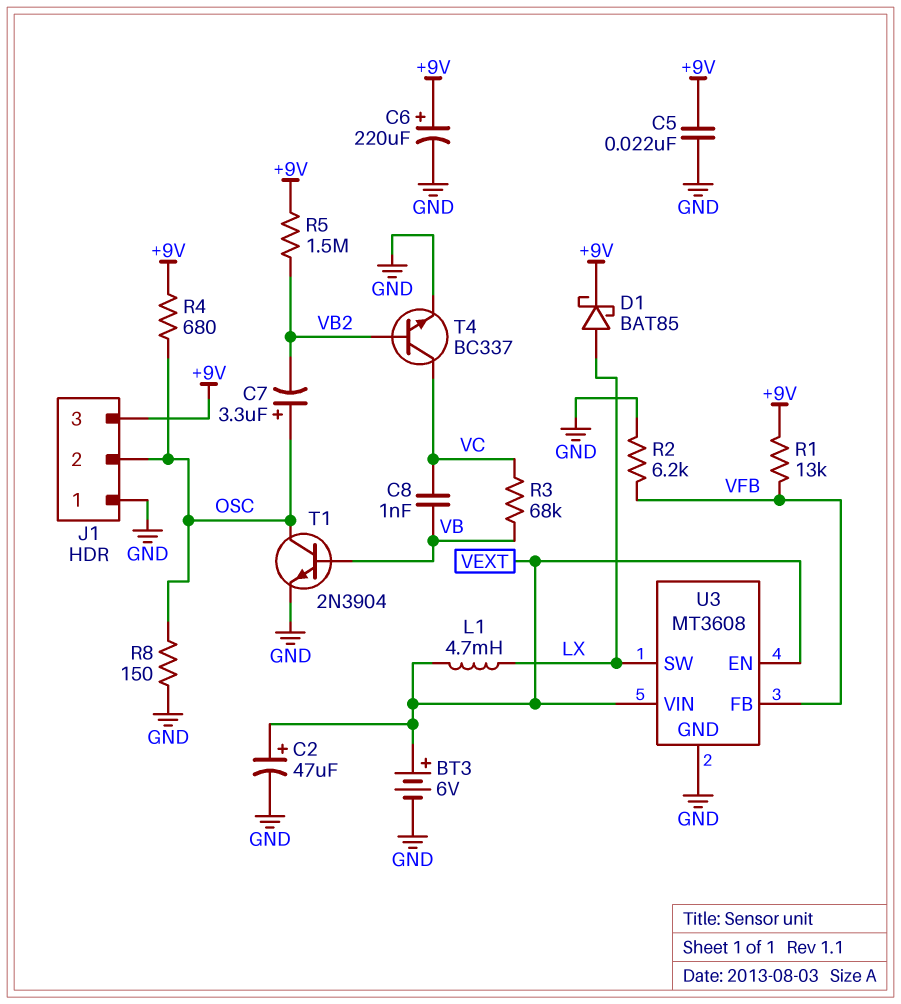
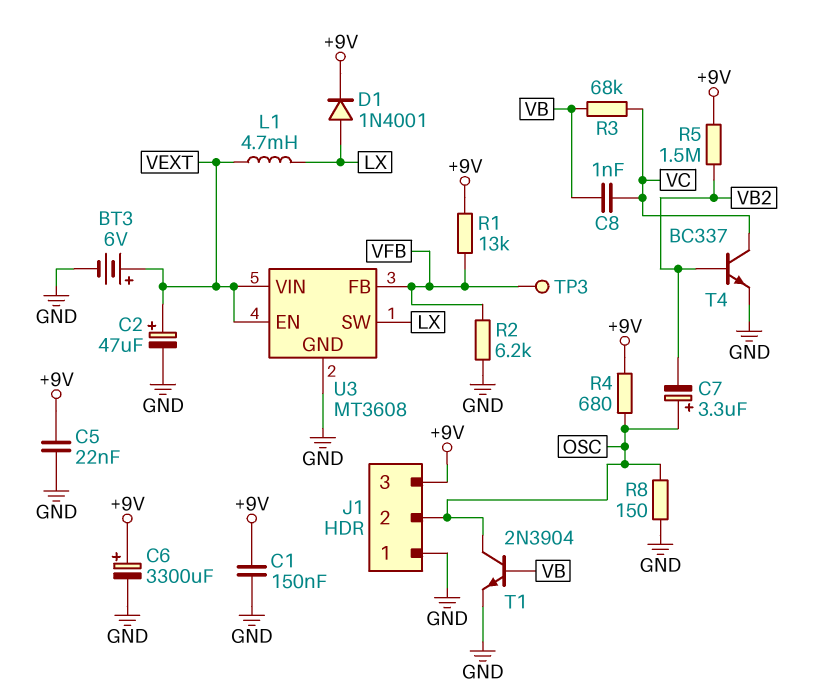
C1: none -> 150nF (+9V, GND)
C6: 220uF (plus +9V, minus GND) -> 3300uF (plus +9V, minus GND)
D1: schottky BAT85 (A LX, K +9V) -> diode 1N4001 (A LX, K +9V)
TP3: none -> test point (VFB)

